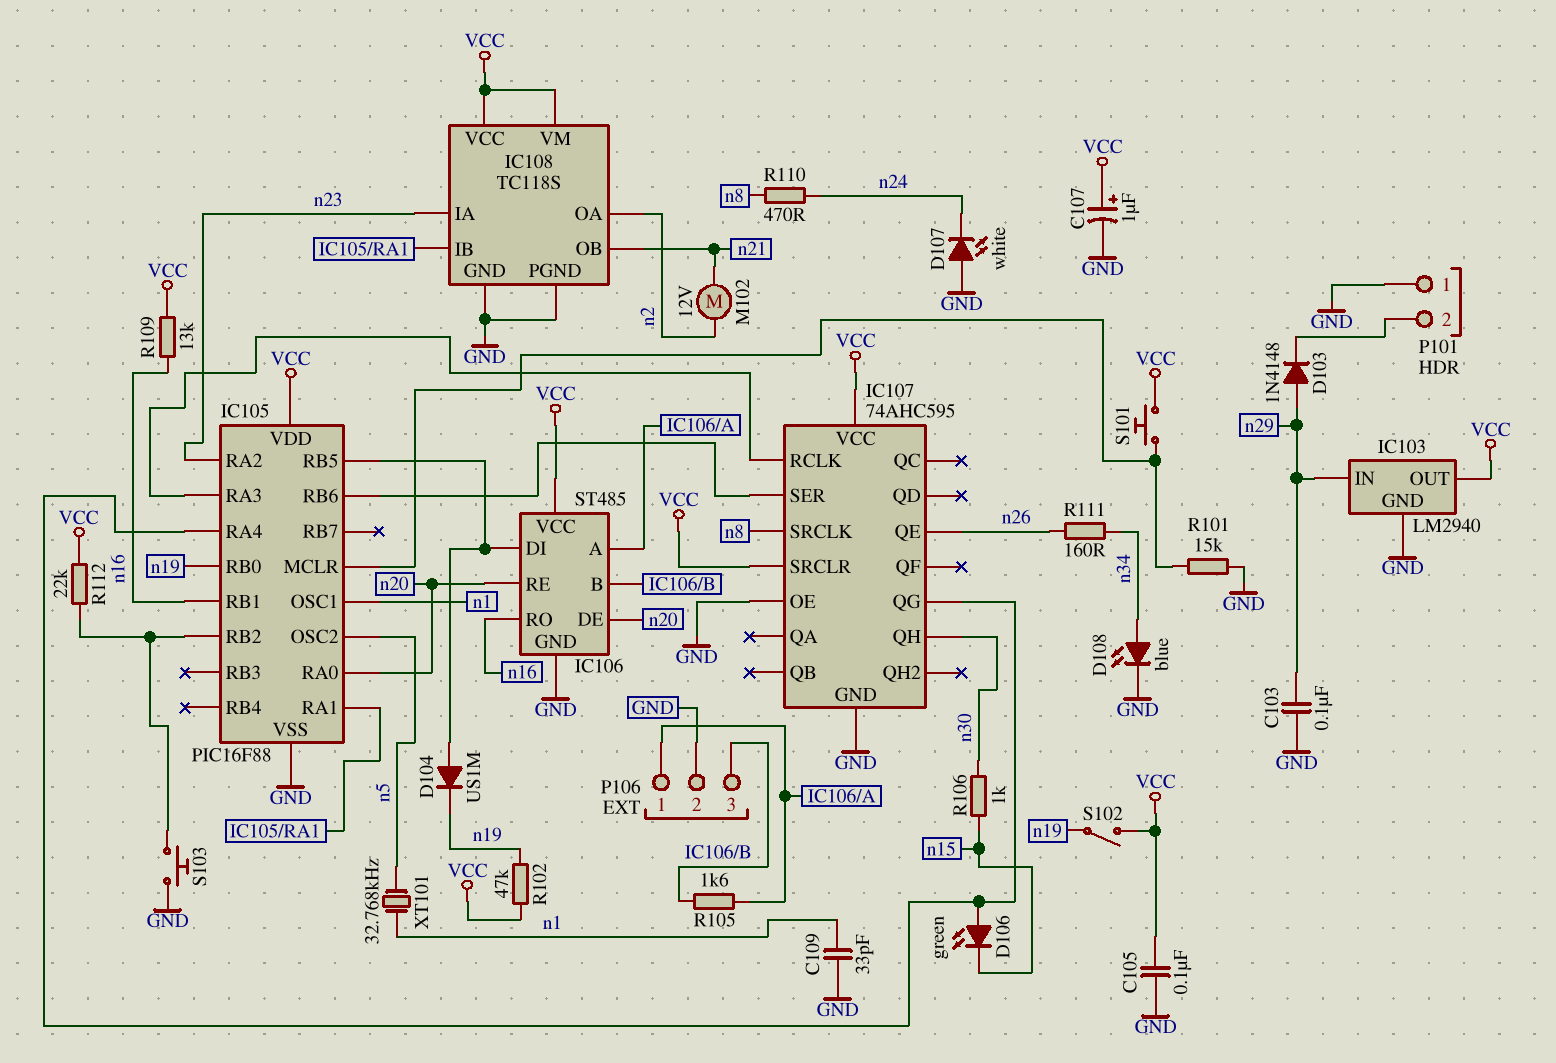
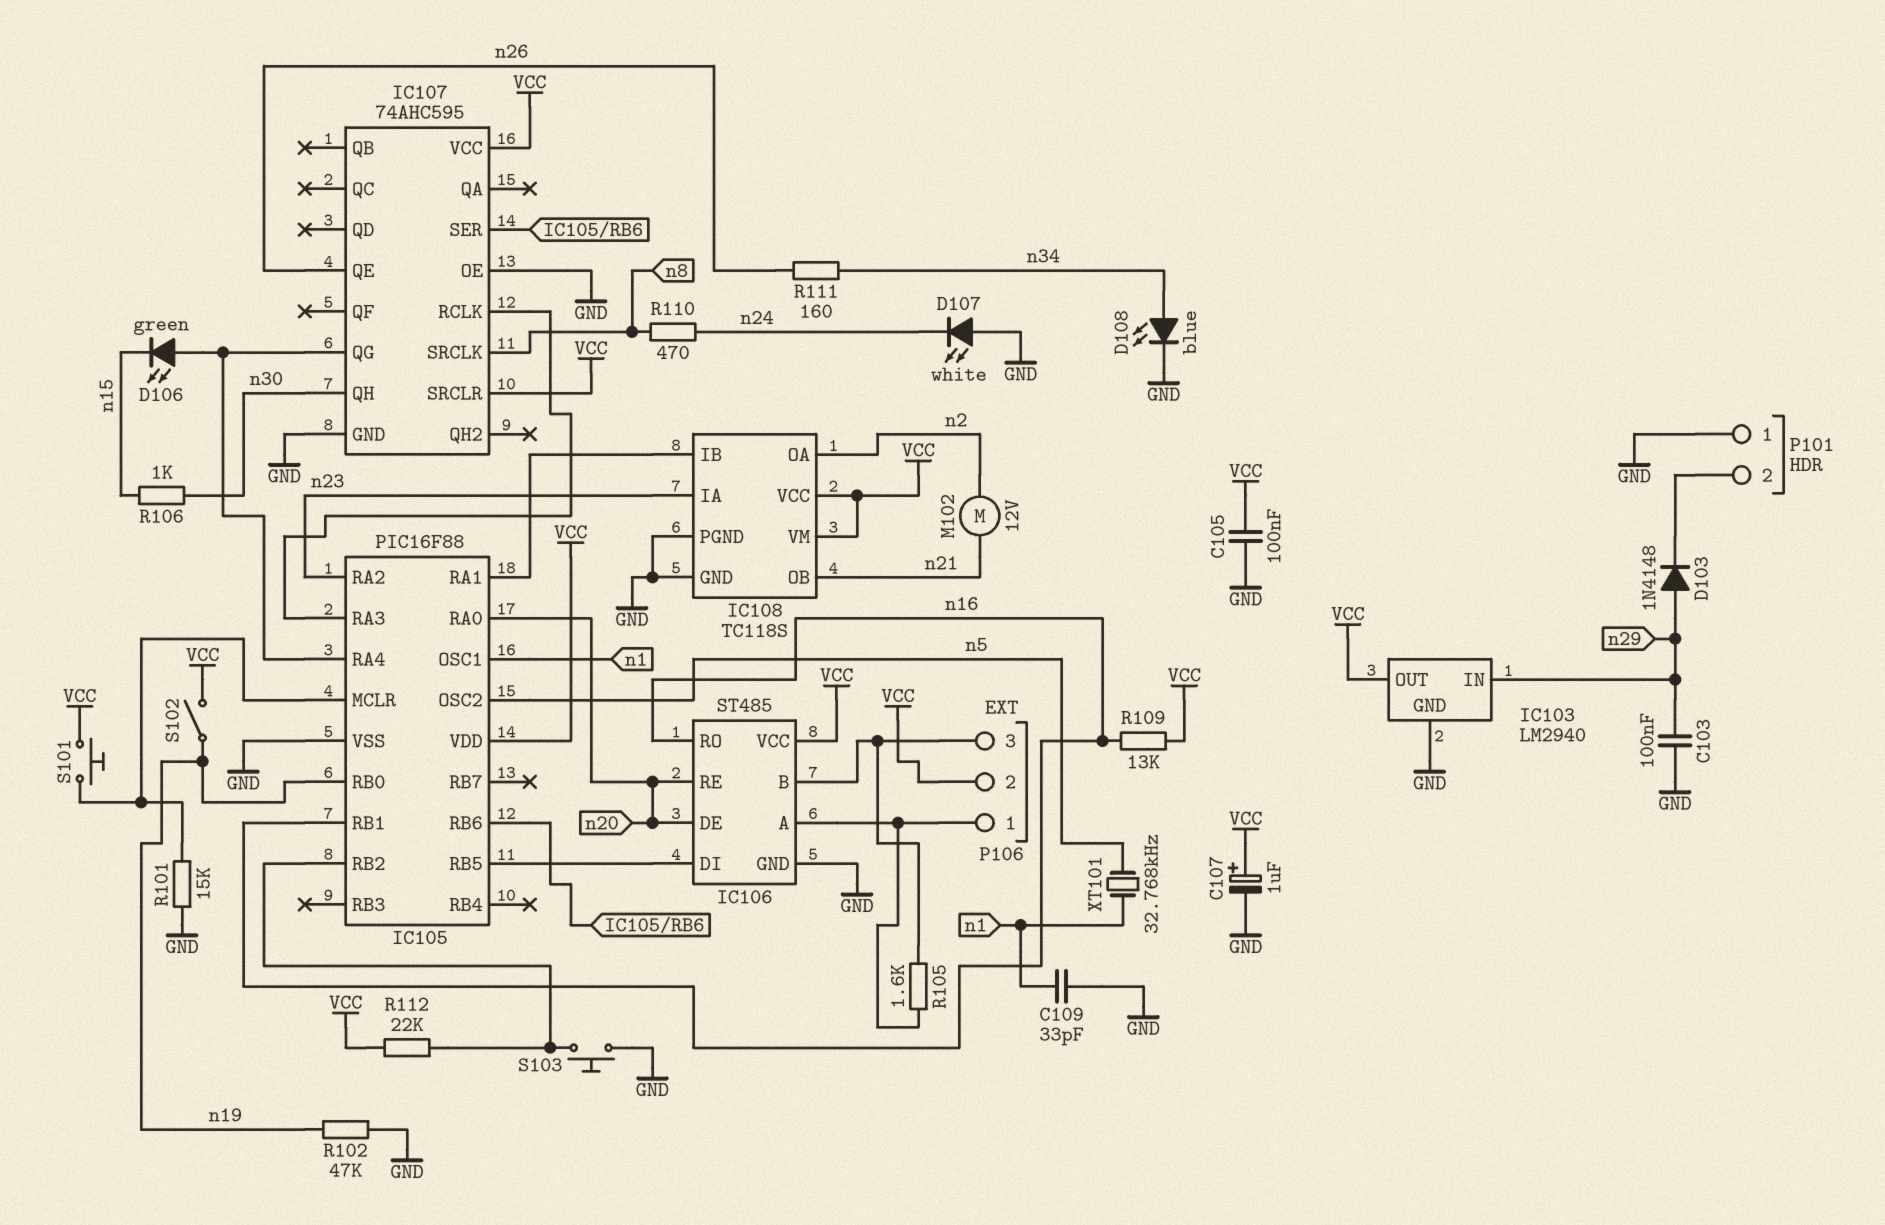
D104: diode US1M (A IC105/RB5, K n19) -> none
P106 pin 2: GND -> VCC
R102: 47k (VCC, n19) -> 47k (GND, n19)

